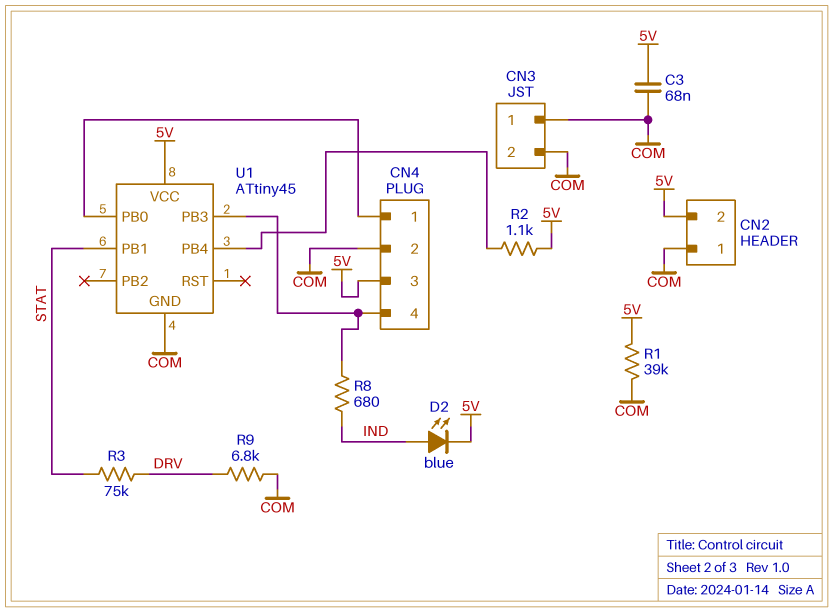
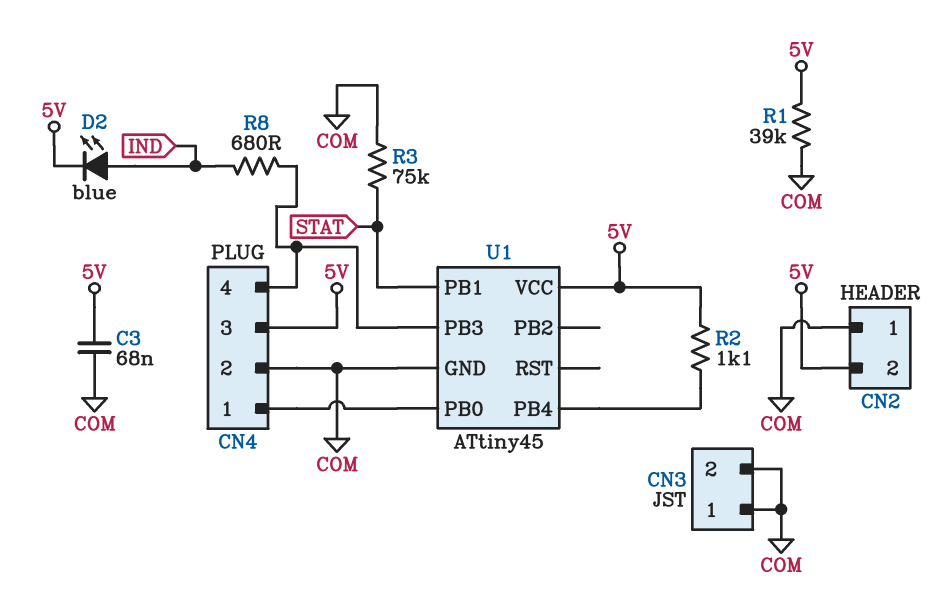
R3: 75k (DRV, STAT) -> 75k (COM, STAT)
R9: 6.8k (COM, DRV) -> none

